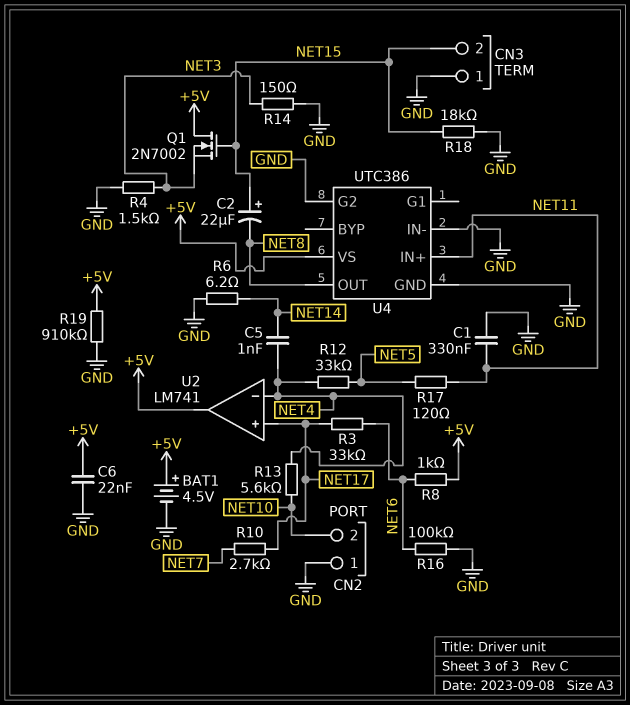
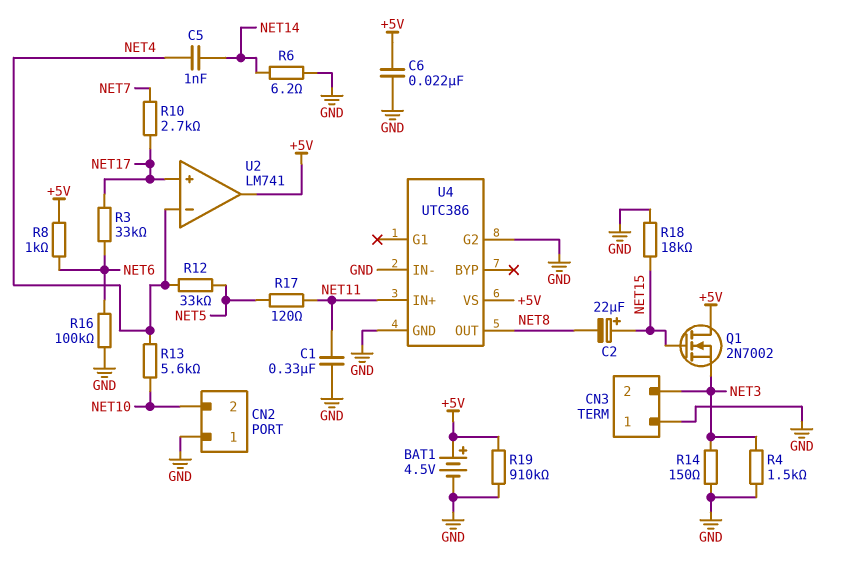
CN3 pin 2: NET15 -> NET3

